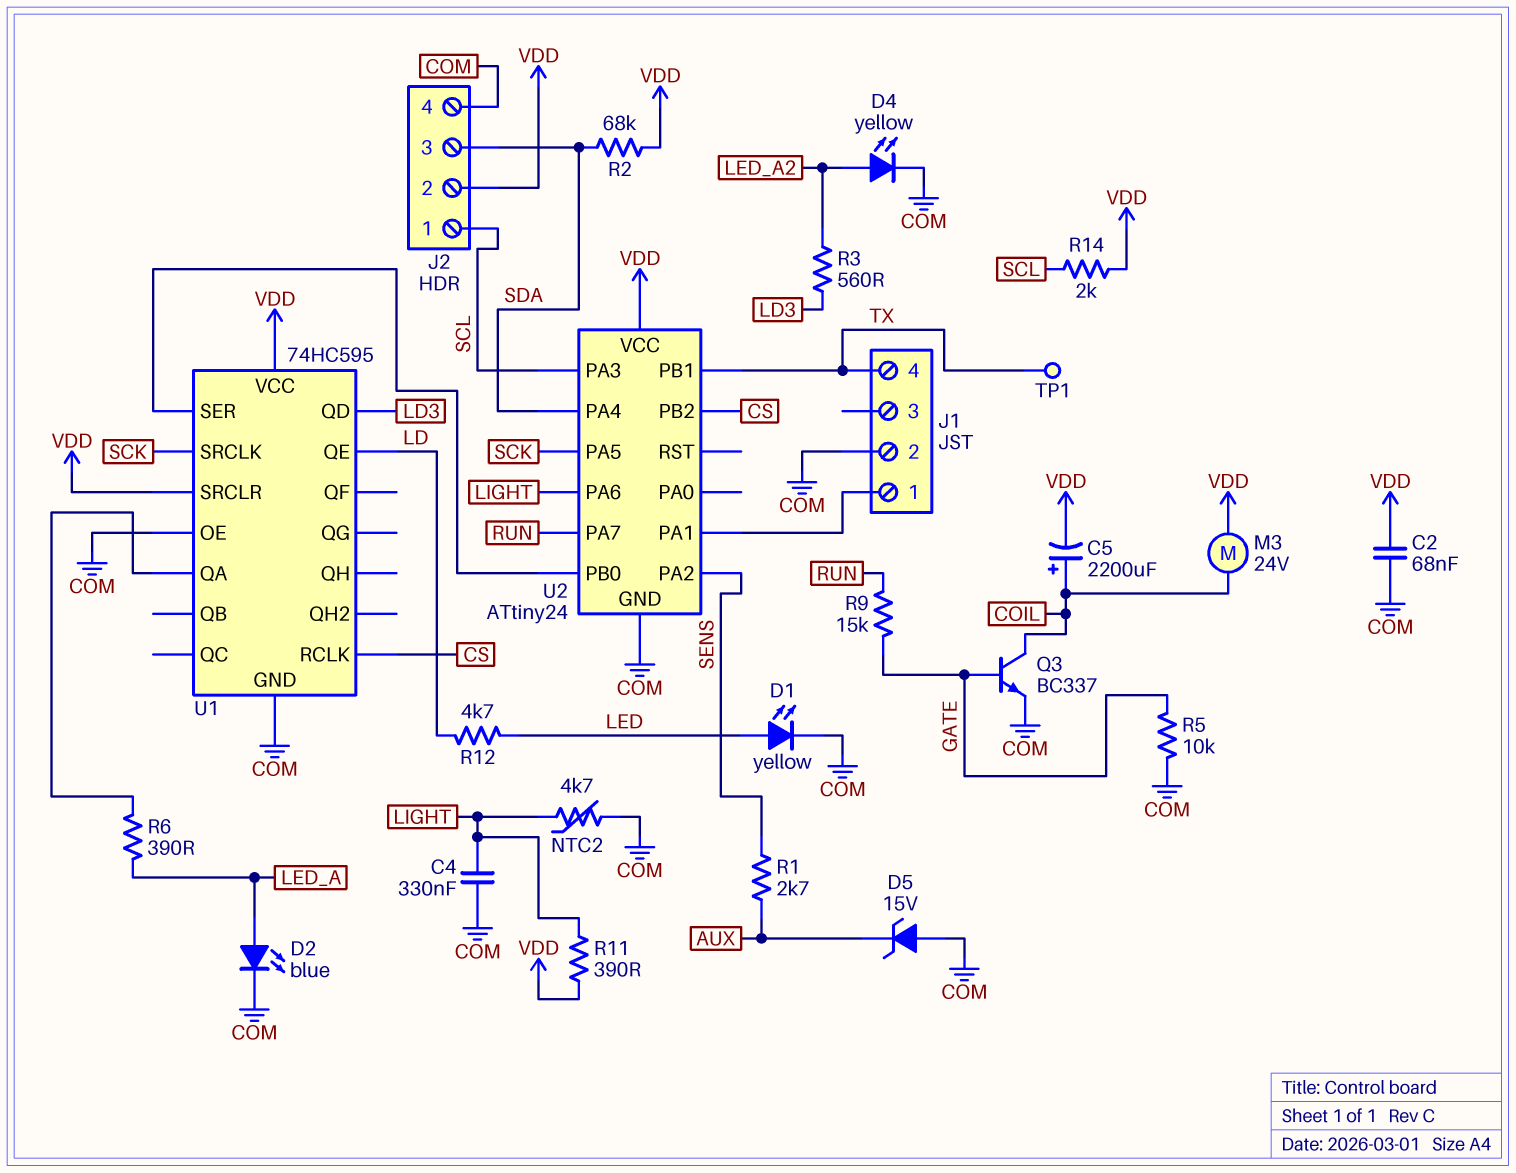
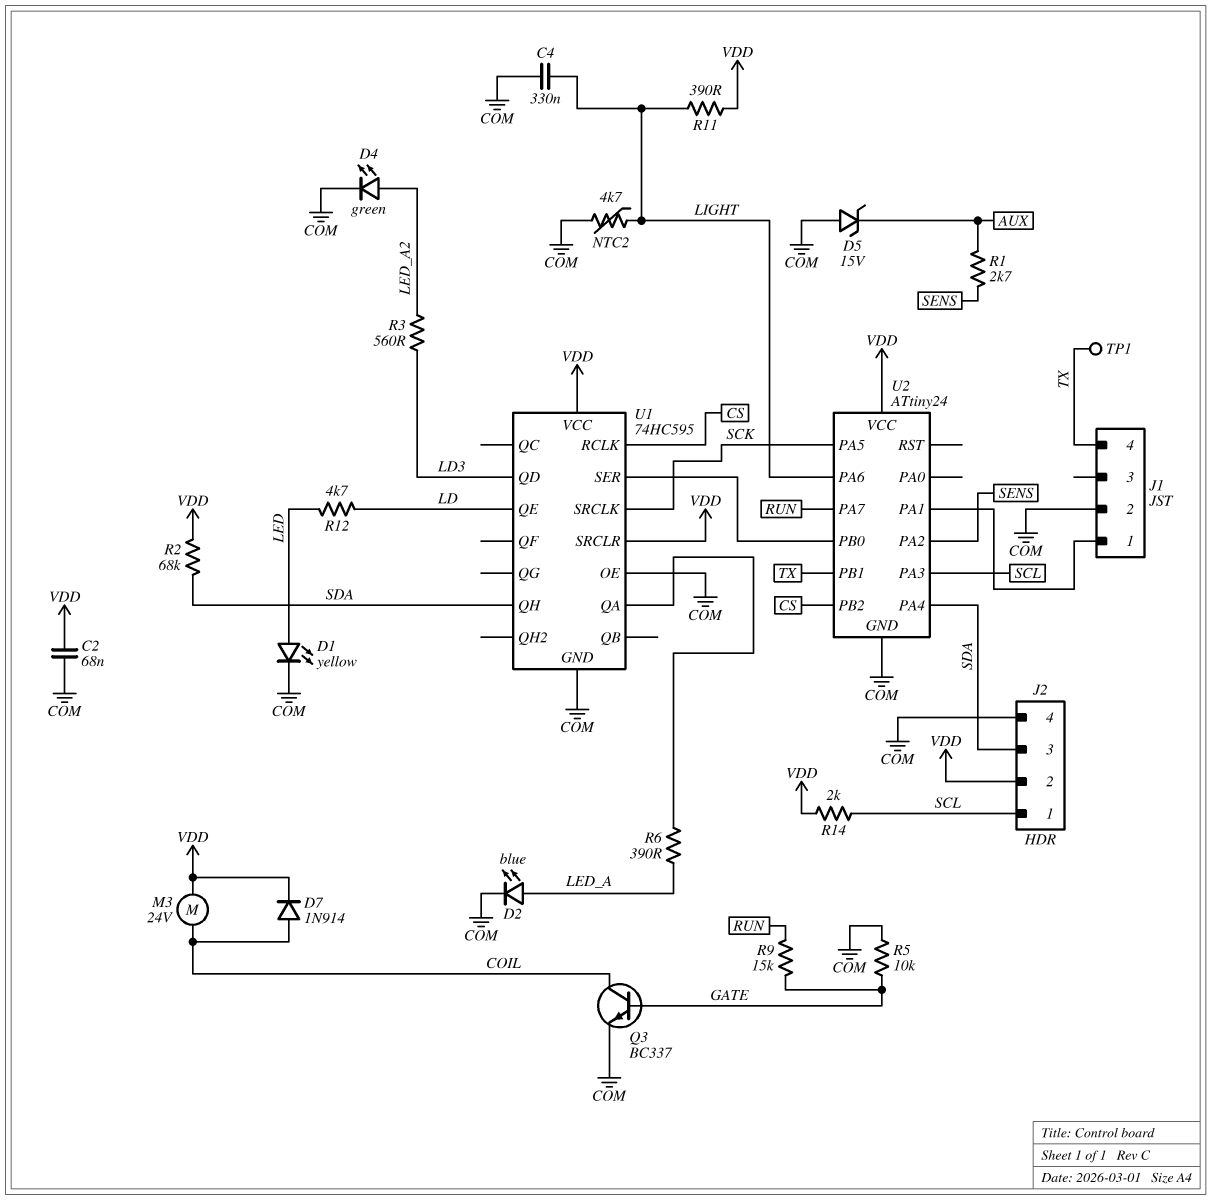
C5: 2200uF (plus COIL, minus VDD) -> none
D4: LED yellow (A LED_A2, K COM) -> LED green (A LED_A2, K COM)
D7: none -> diode 1N914 (A COIL, K VDD)
U1 pin QH: none -> SDA

